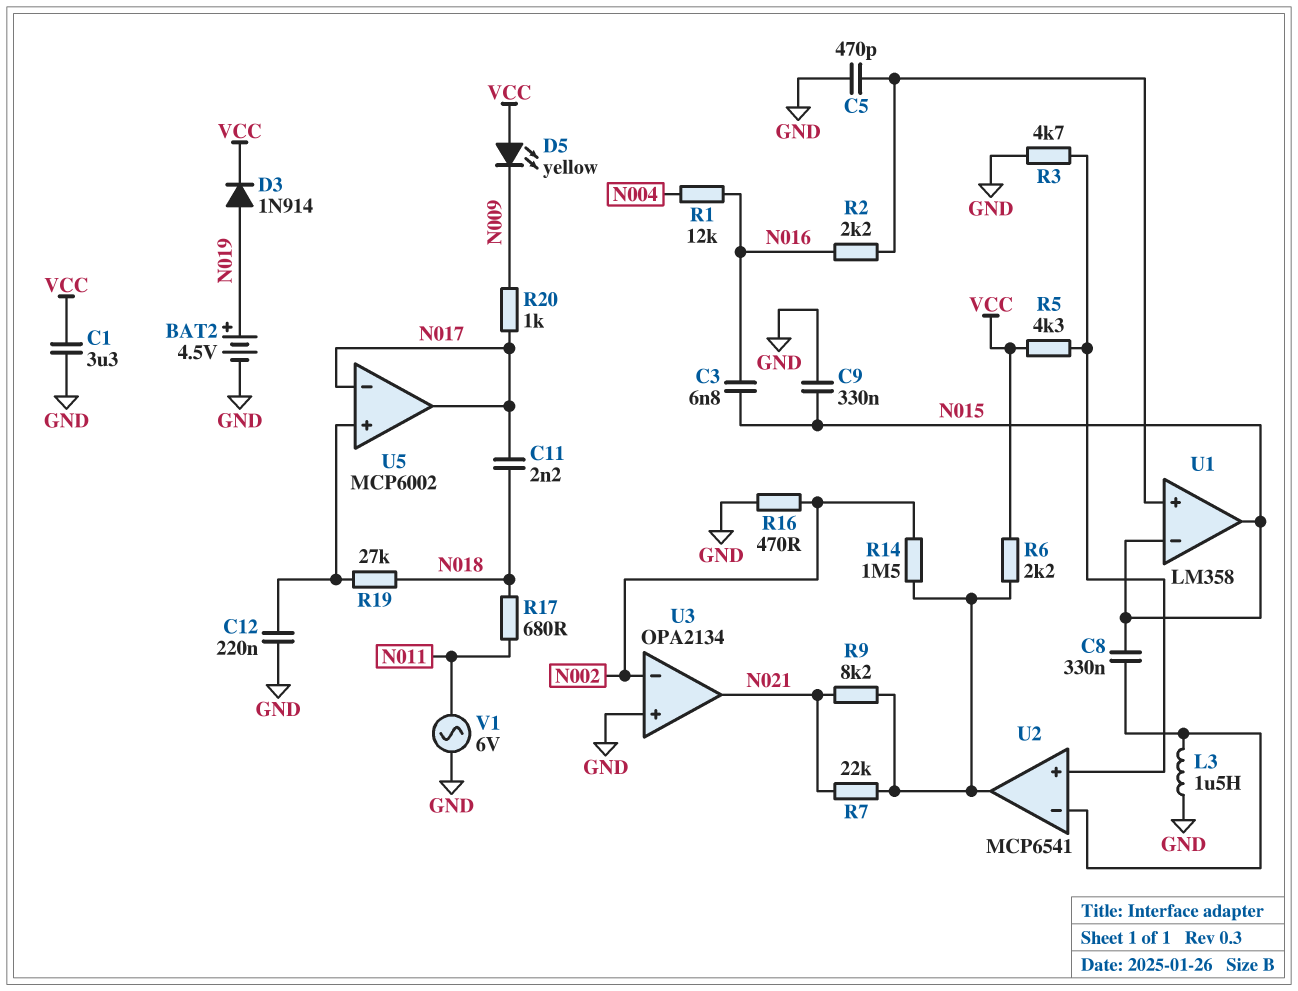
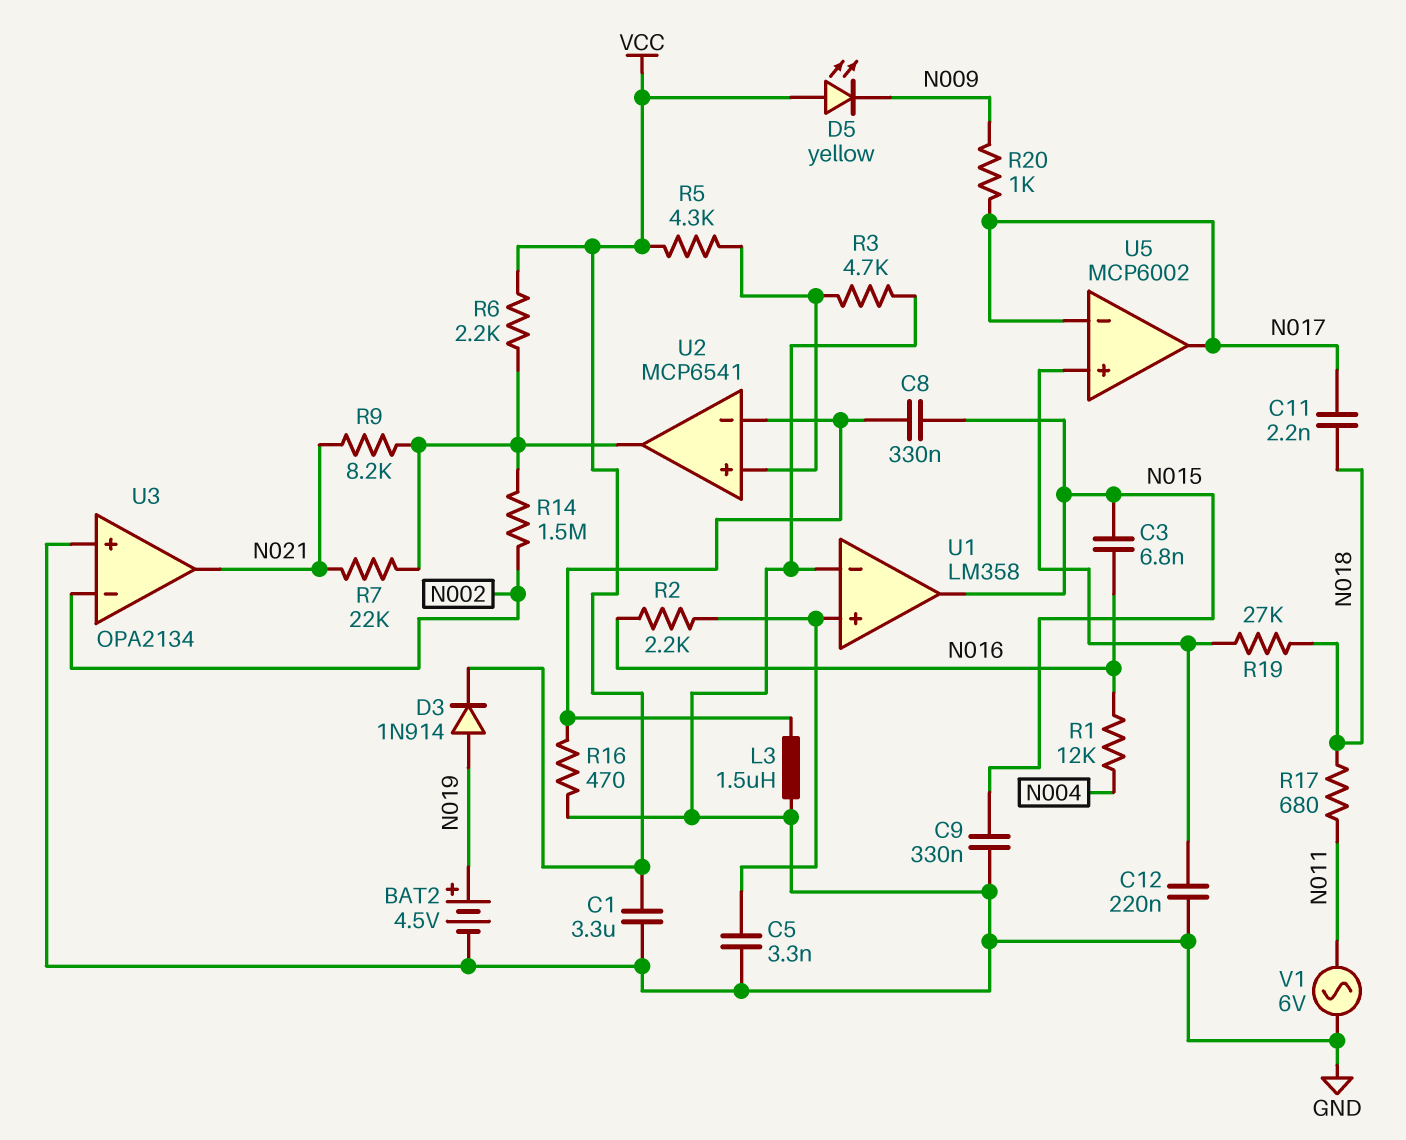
C5: 470pF (GND, U1/in+) -> 3.3nF (GND, U1/in+)
R16: 470 (GND, N002) -> 470 (GND, U2/in-)
U1 pin in-: N015 -> GND

